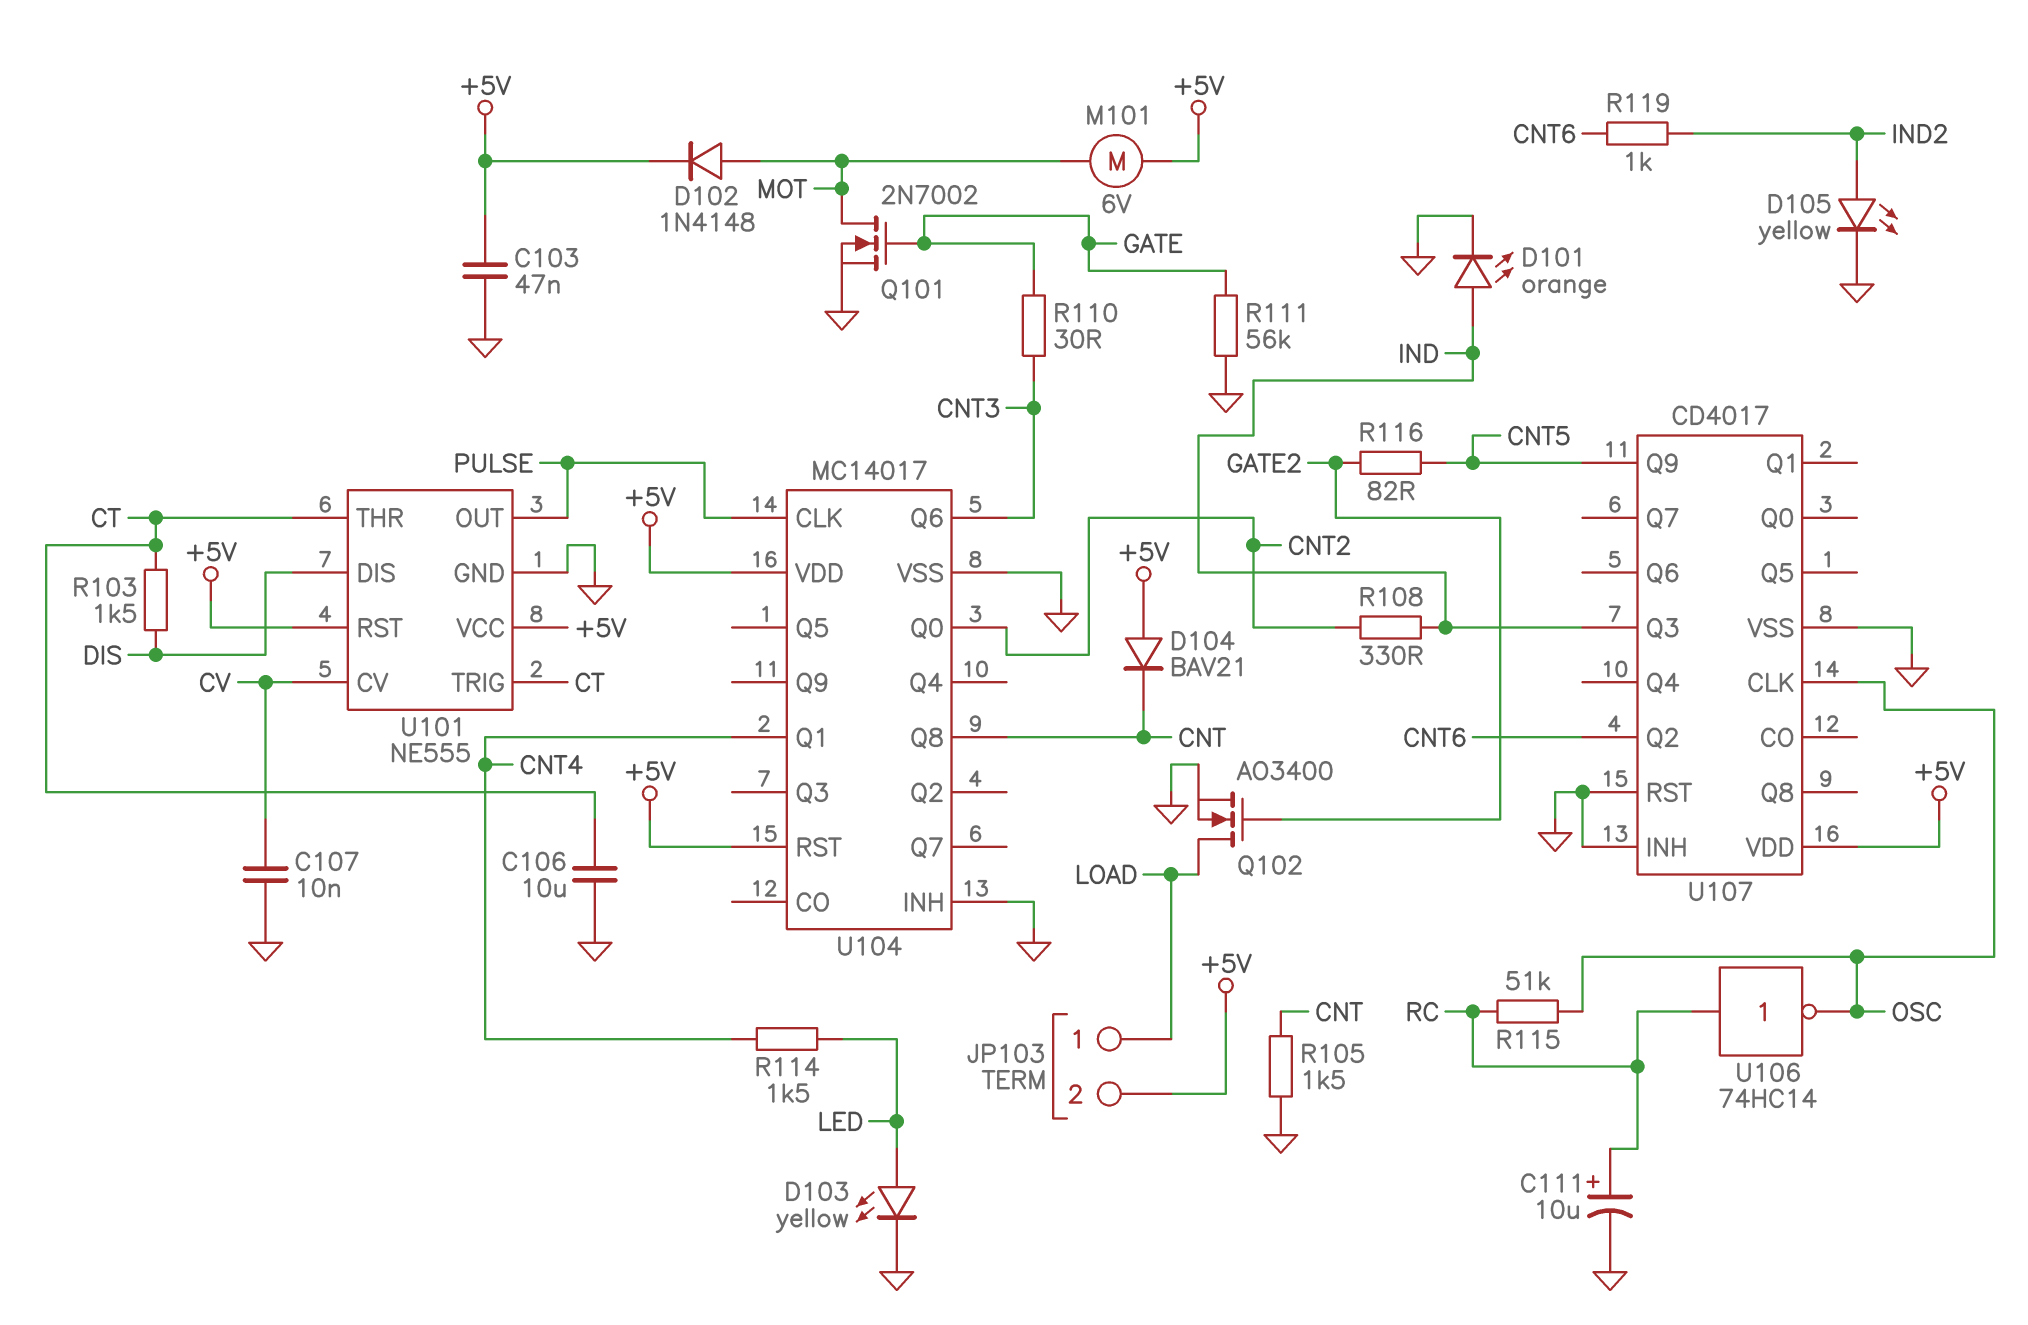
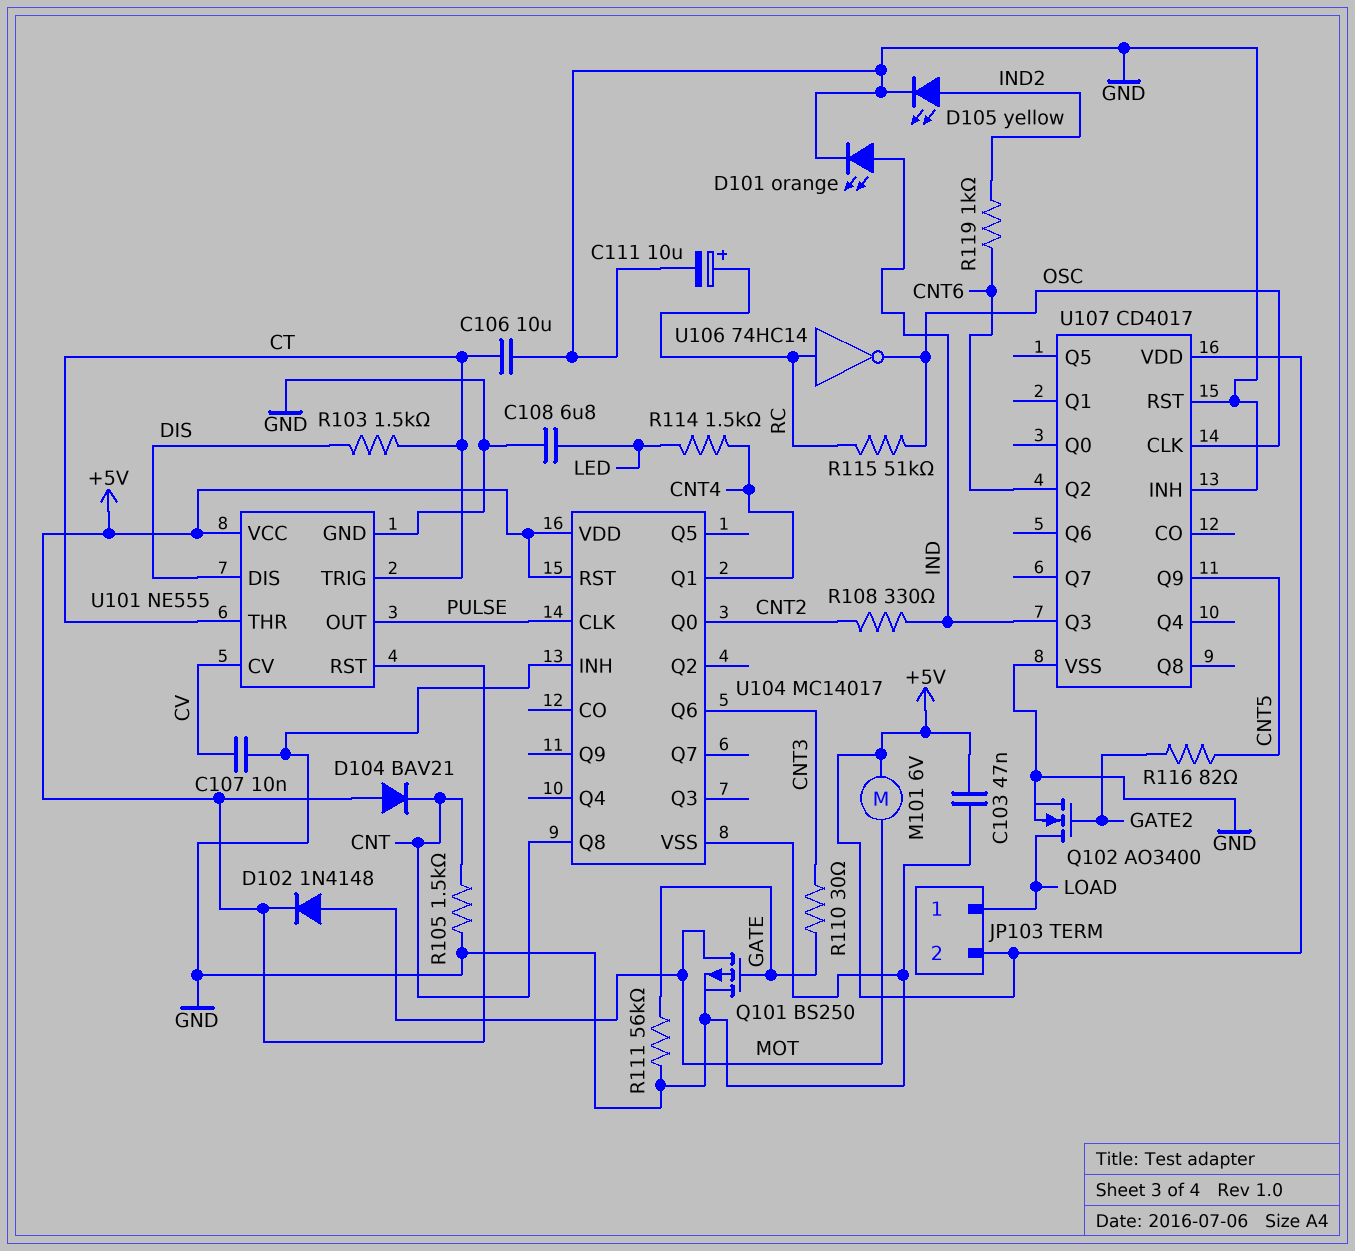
C108: none -> 6.8uF (GND, LED)
D103: LED yellow (A LED, K GND) -> none
Q101: NMOS 2N7002 (G GATE, D MOT, S GND) -> PMOS BS250 (G GATE, D MOT, S GND)

